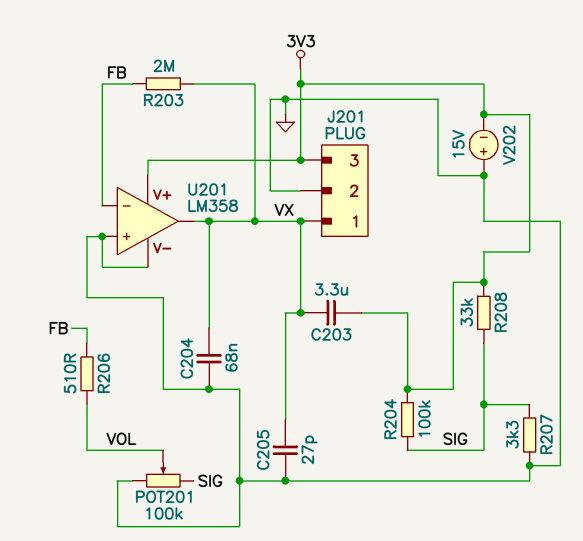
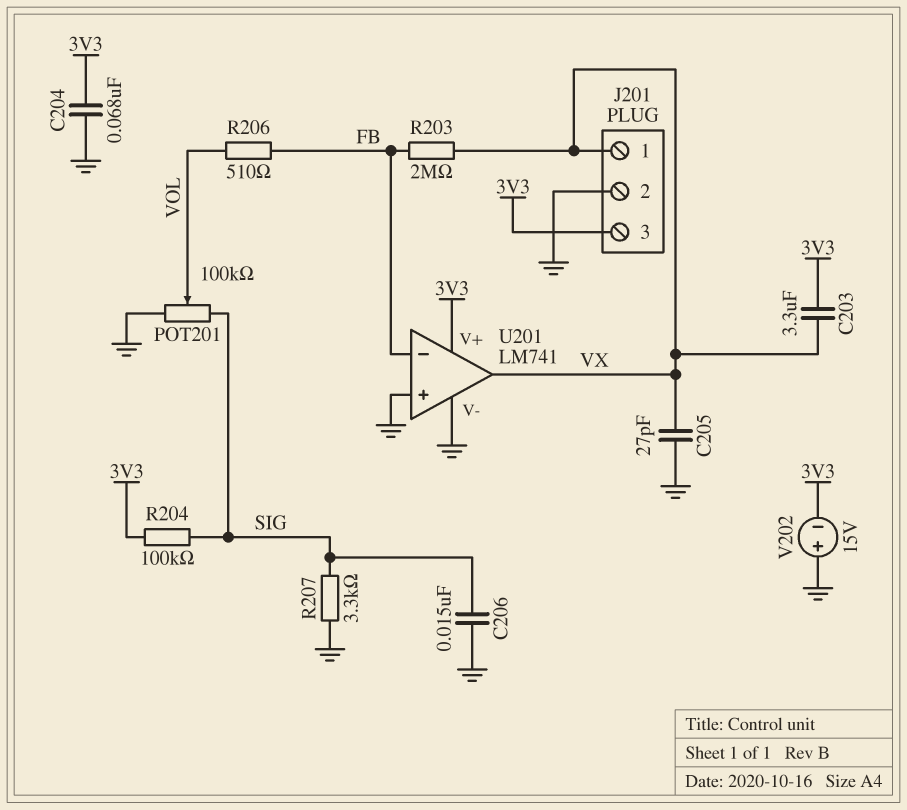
C204: 68nF (GND, VX) -> 68nF (3V3, GND)
C206: none -> 15nF (GND, SIG)
R208: 33k (3V3, SIG) -> none
U201: LM358 -> LM741

